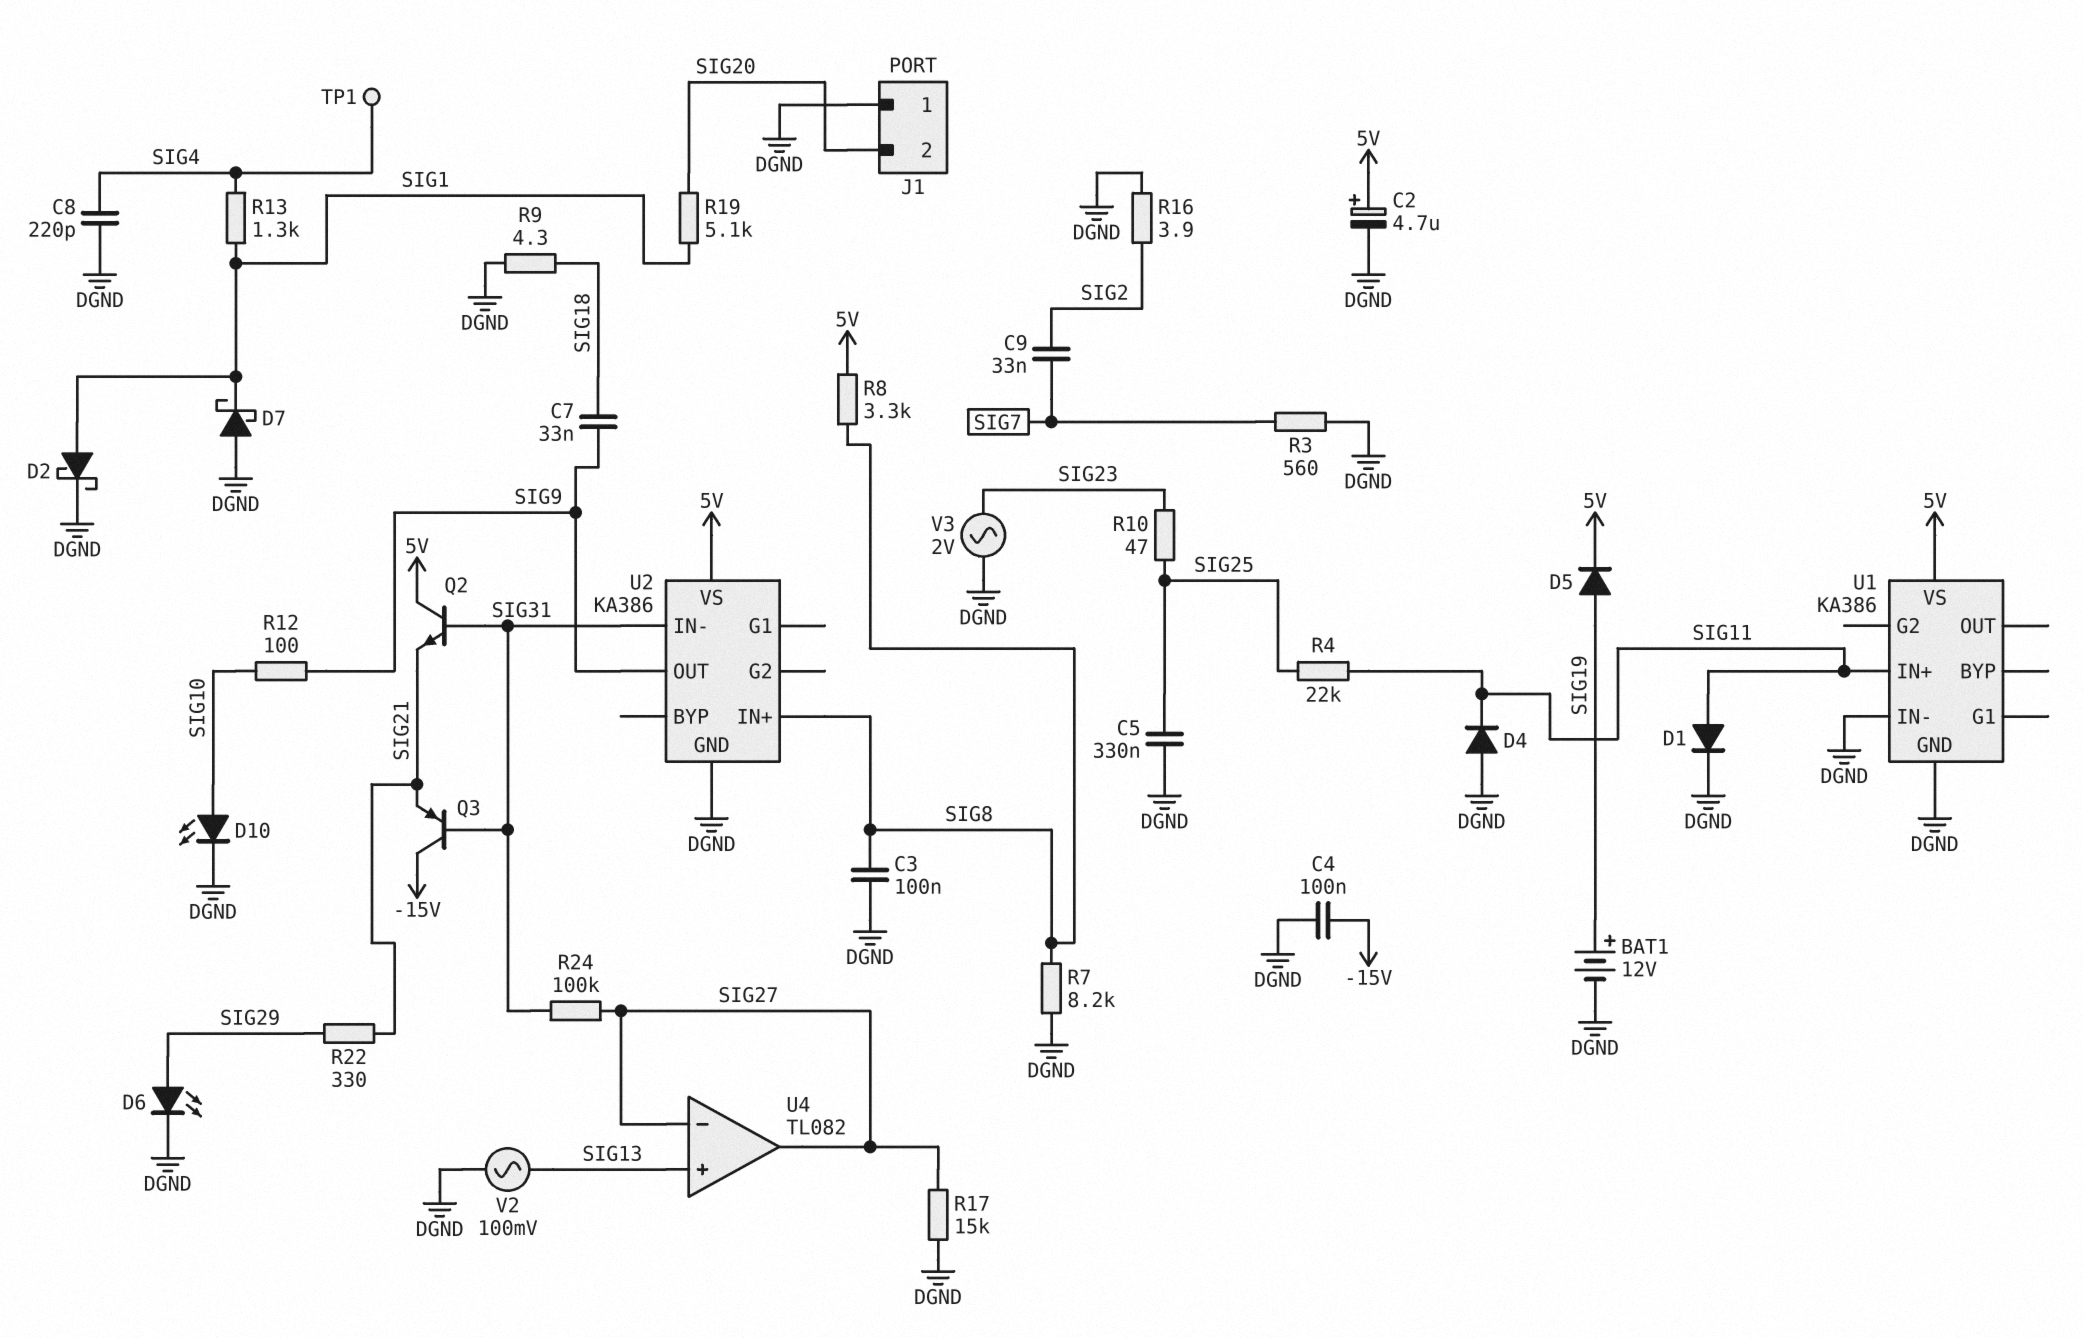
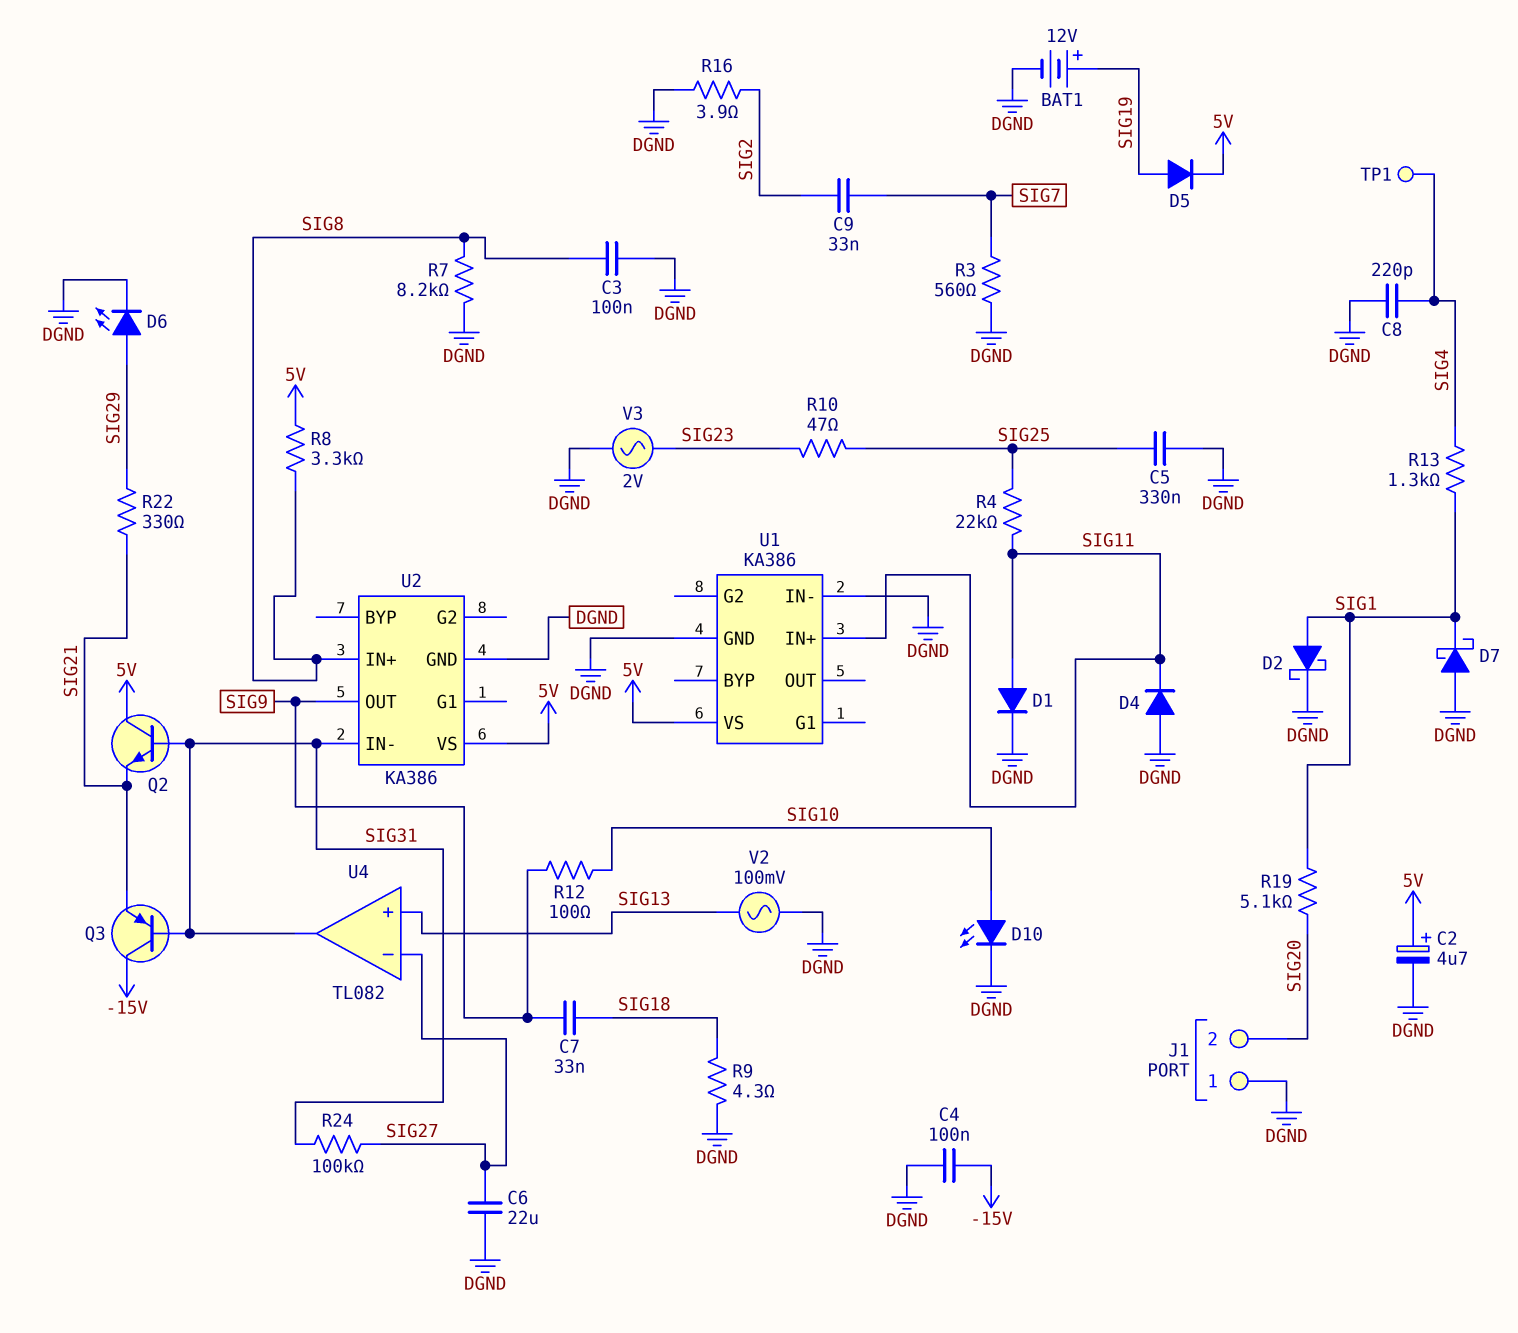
C6: none -> 22uF (DGND, SIG27)
R17: 15k (DGND, SIG27) -> none
U4 pin out: SIG27 -> SIG31

